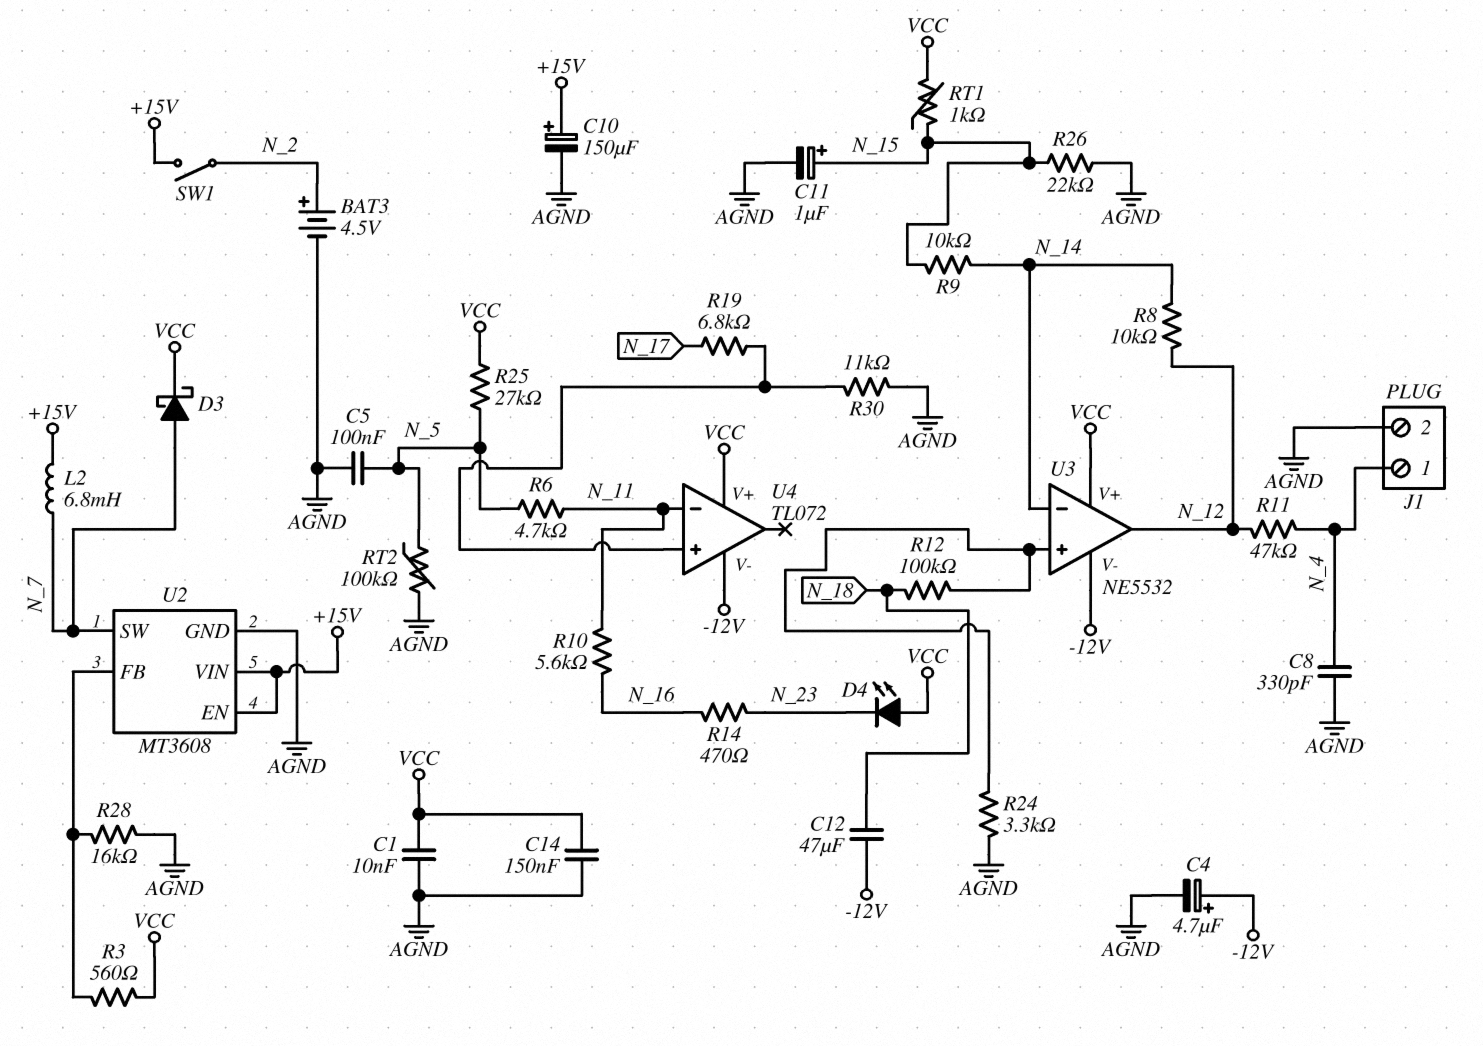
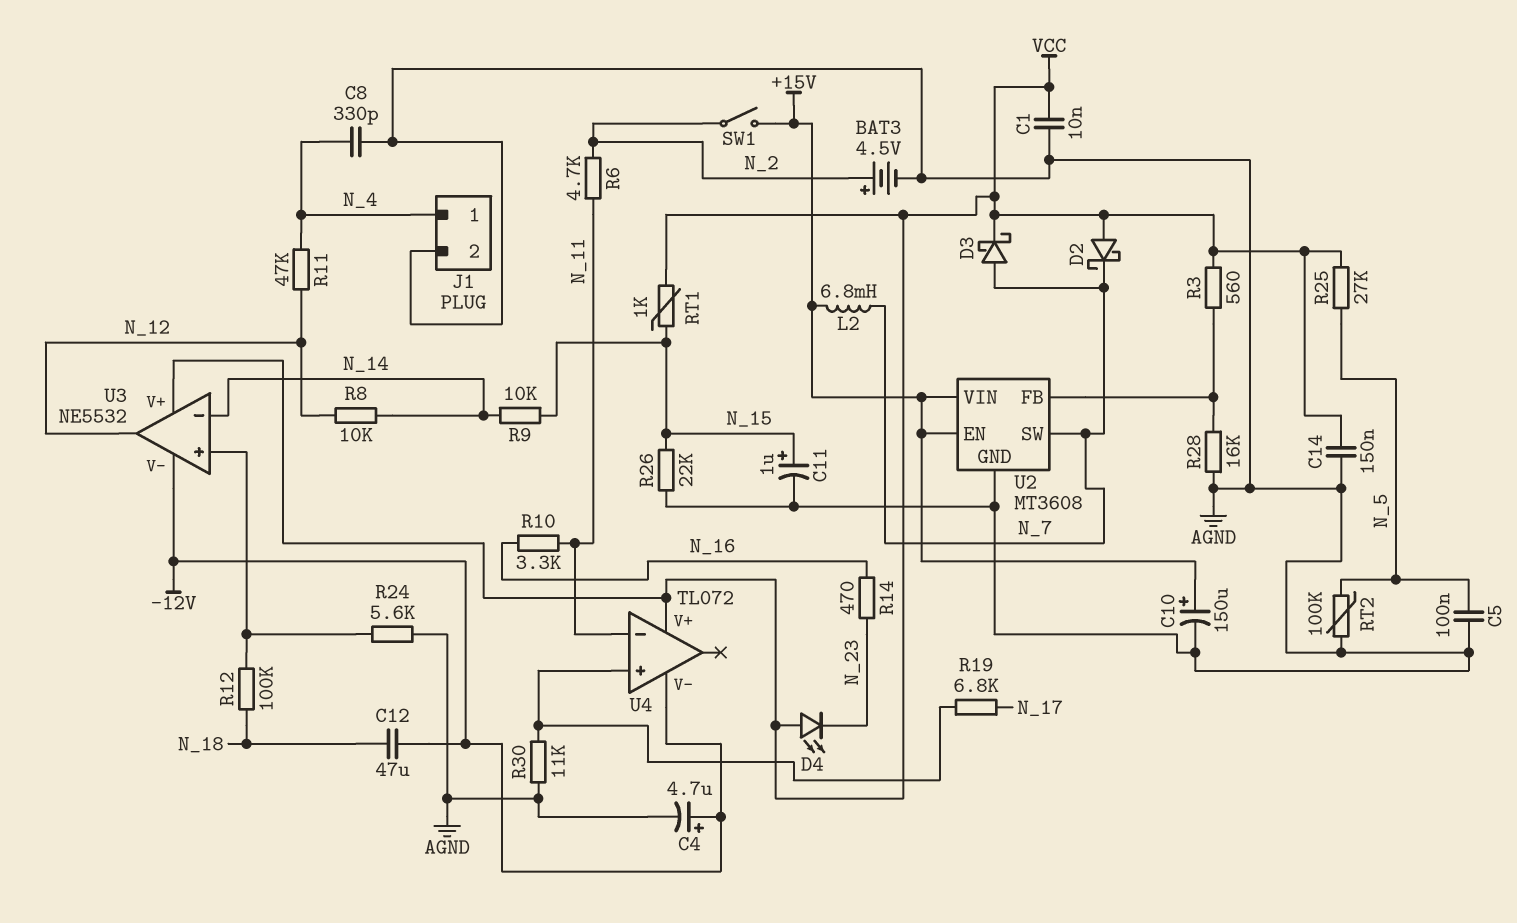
D2: none -> schottky (A VCC, K N_7)
R6: 4.7k (N_5, N_11) -> 4.7k (N_2, N_11)
R10: 5.6k (N_11, N_16) -> 3.3k (N_11, N_16)
R24: 3.3k (AGND, U3/in+) -> 5.6k (AGND, U3/in+)

